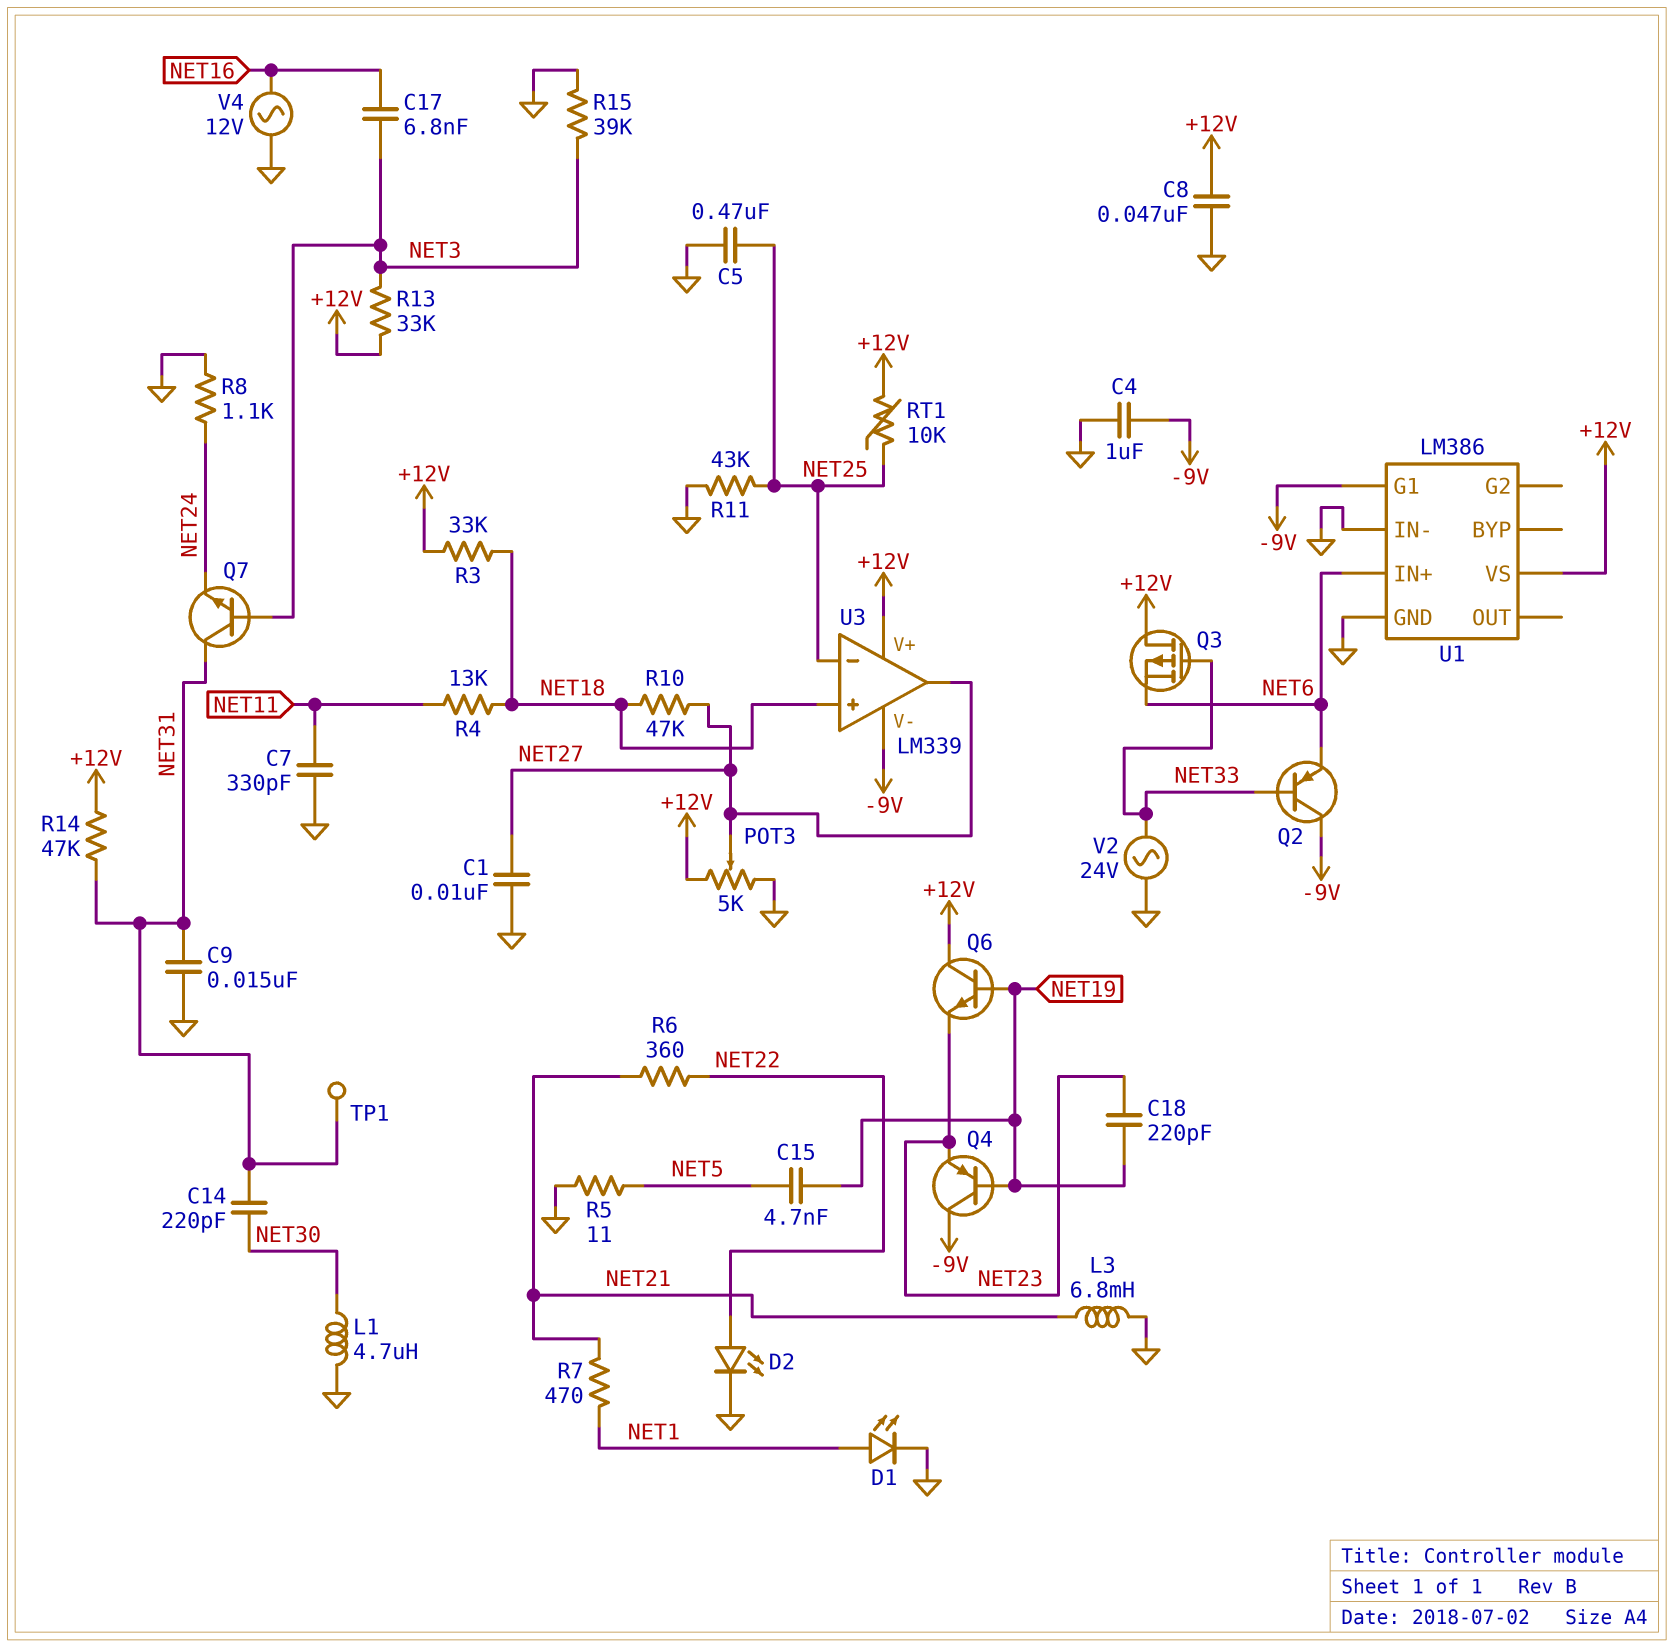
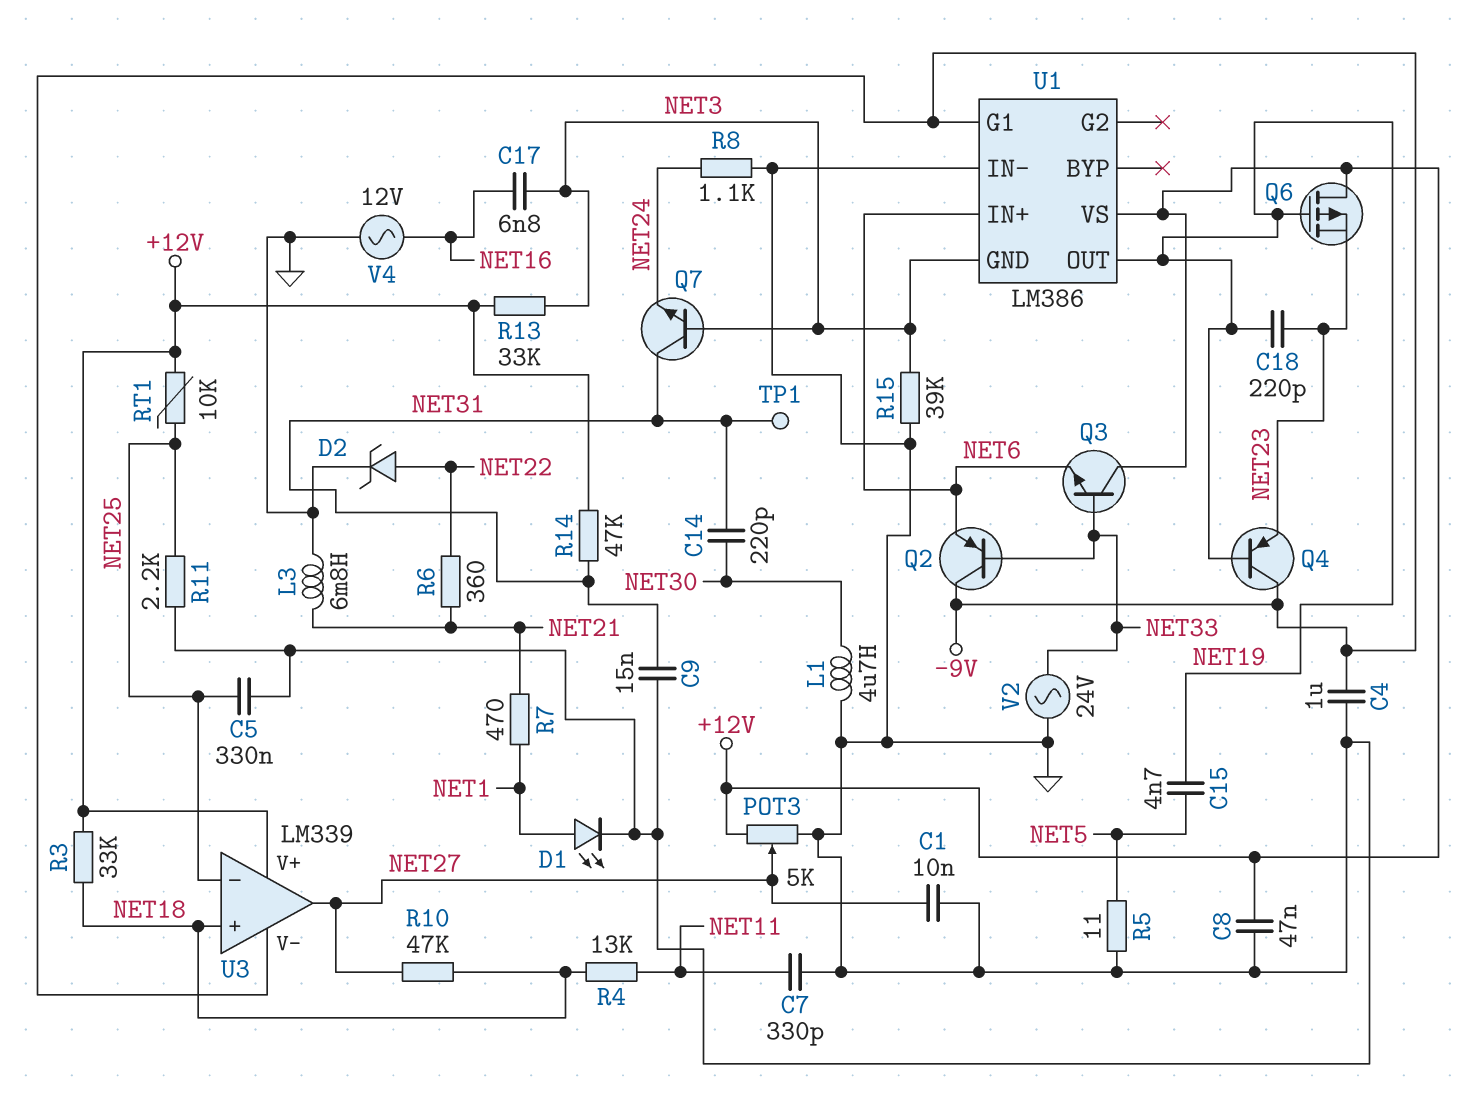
C5: 470nF (GND, NET25) -> 330nF (GND, NET25)
D2: LED (A NET22, K GND) -> zener (A NET22, K GND)
Q3: PMOS (G NET33, D +12V, S NET6) -> NPN (B NET33, C +12V, E NET6)
Q6: NPN (B NET19, C +12V, E NET23) -> PMOS (G NET19, D +12V, S NET23)
R11: 43k (GND, NET25) -> 2.2k (GND, NET25)
U1 pin GND: GND -> NET3
U1 pin OUT: none -> NET19

